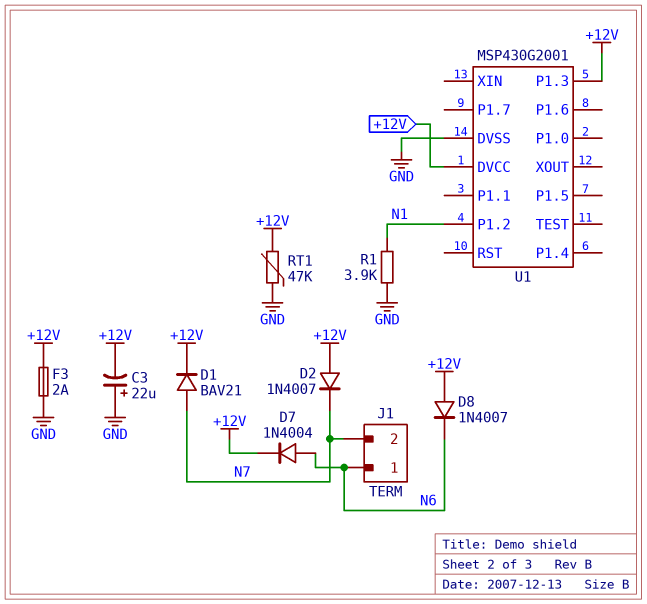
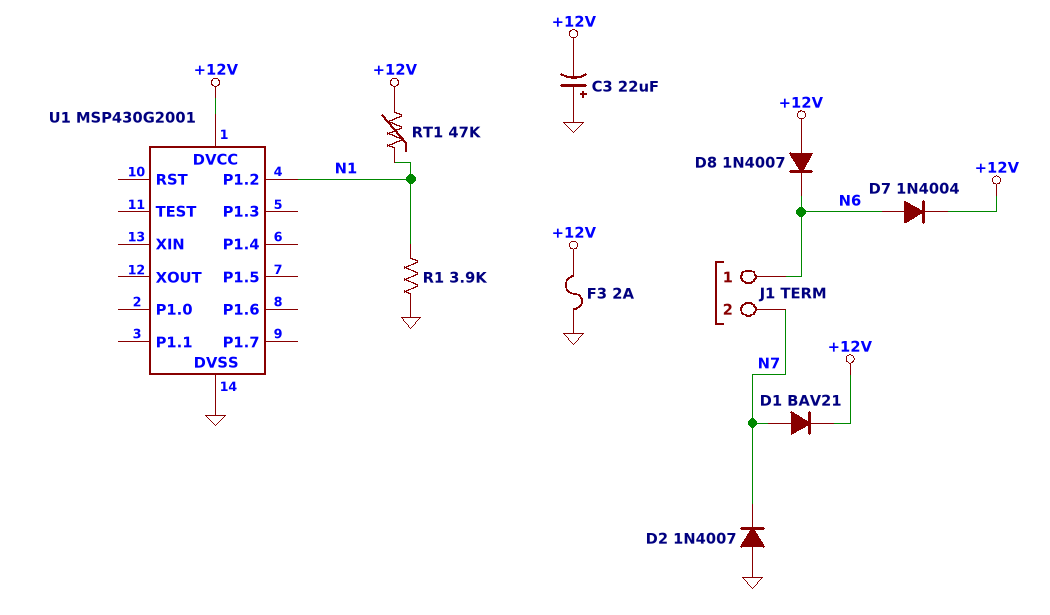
D2: diode 1N4007 (A +12V, K N7) -> diode 1N4007 (A GND, K N7)
RT1: 47k (+12V, GND) -> 47k (+12V, N1)
U1 pin P1.3: +12V -> none

